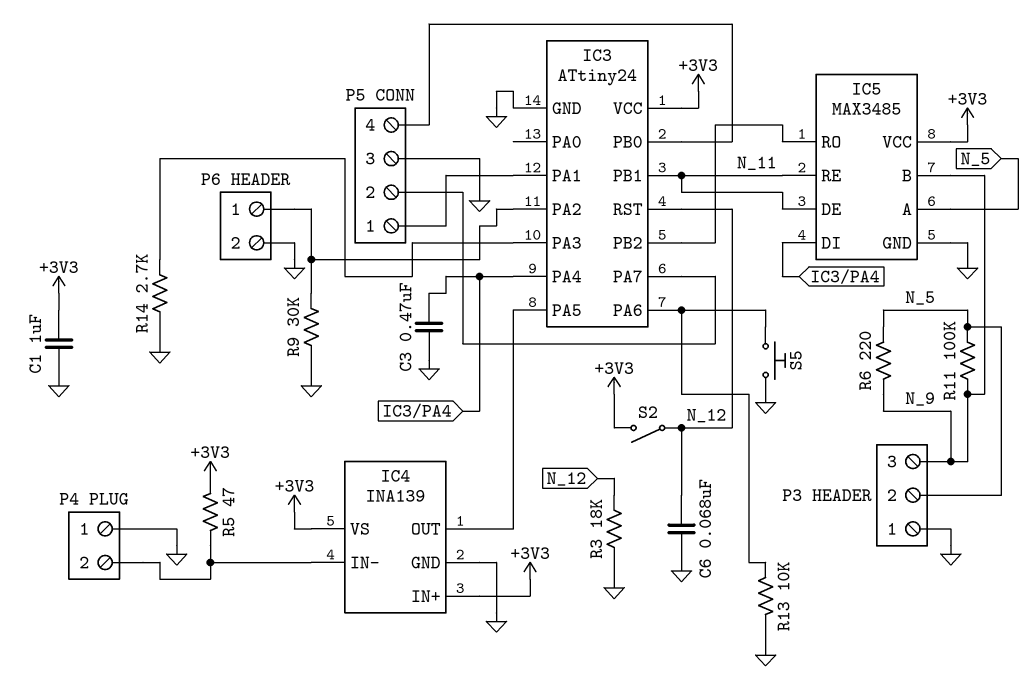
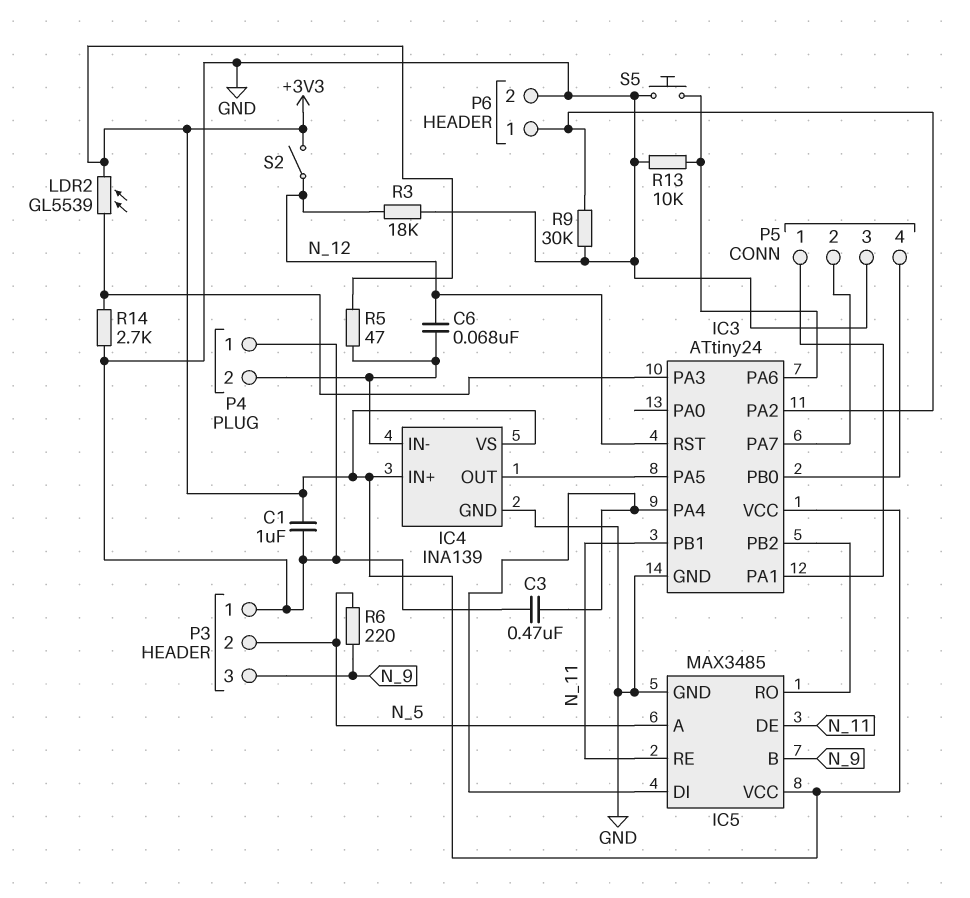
C6: 68nF (GND, N_12) -> 68nF (IC4/IN-, N_12)
LDR2: none -> GL5539 (+3V3, IC3/PA3)
R11: 100k (N_5, N_9) -> none

